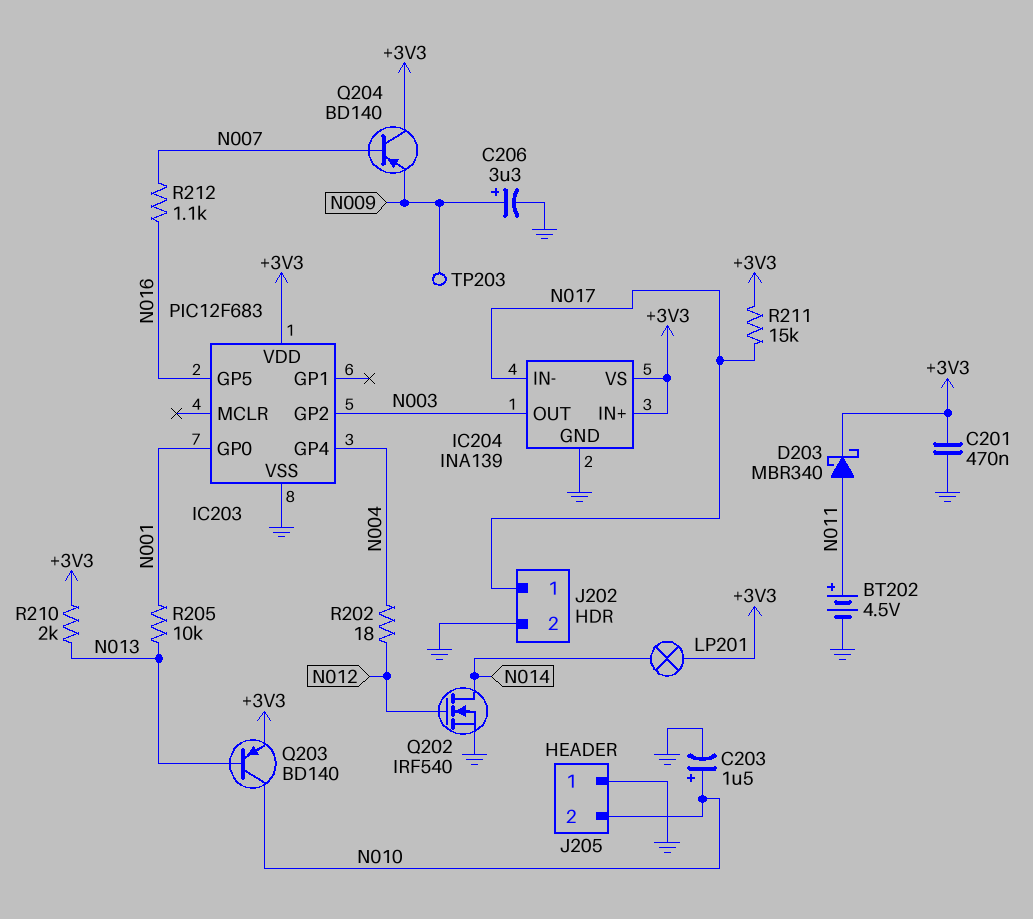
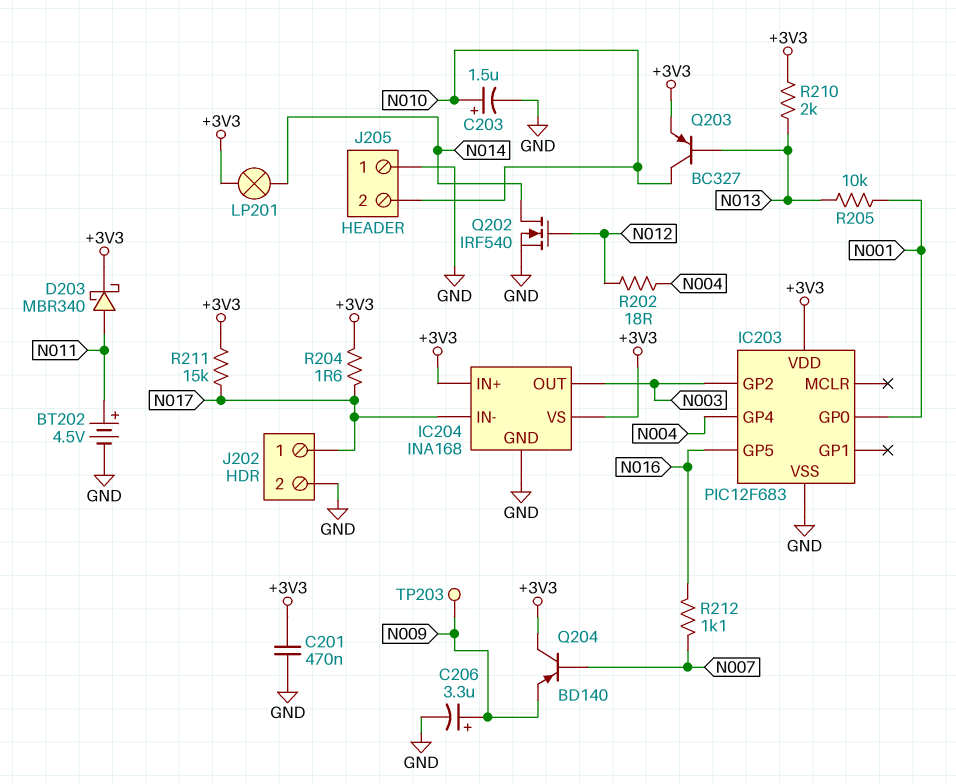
IC204: INA139 -> INA168
Q203: PNP BD140 (B N013, C N010, E +3V3) -> PNP BC327 (B N013, C N010, E +3V3)
R204: none -> 1.6 (+3V3, N017)

